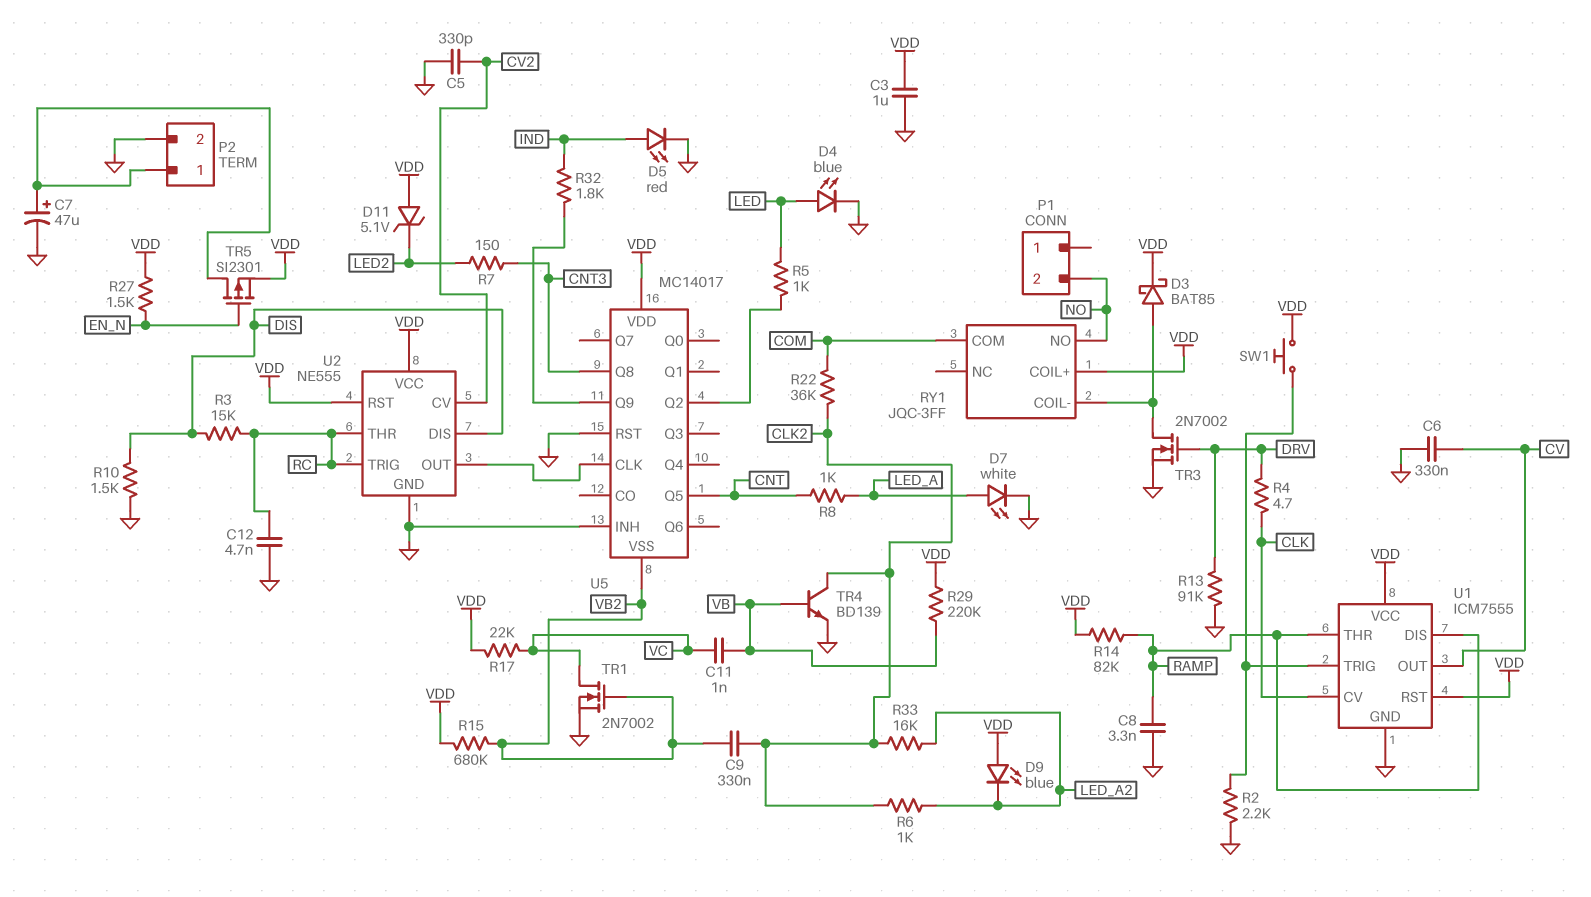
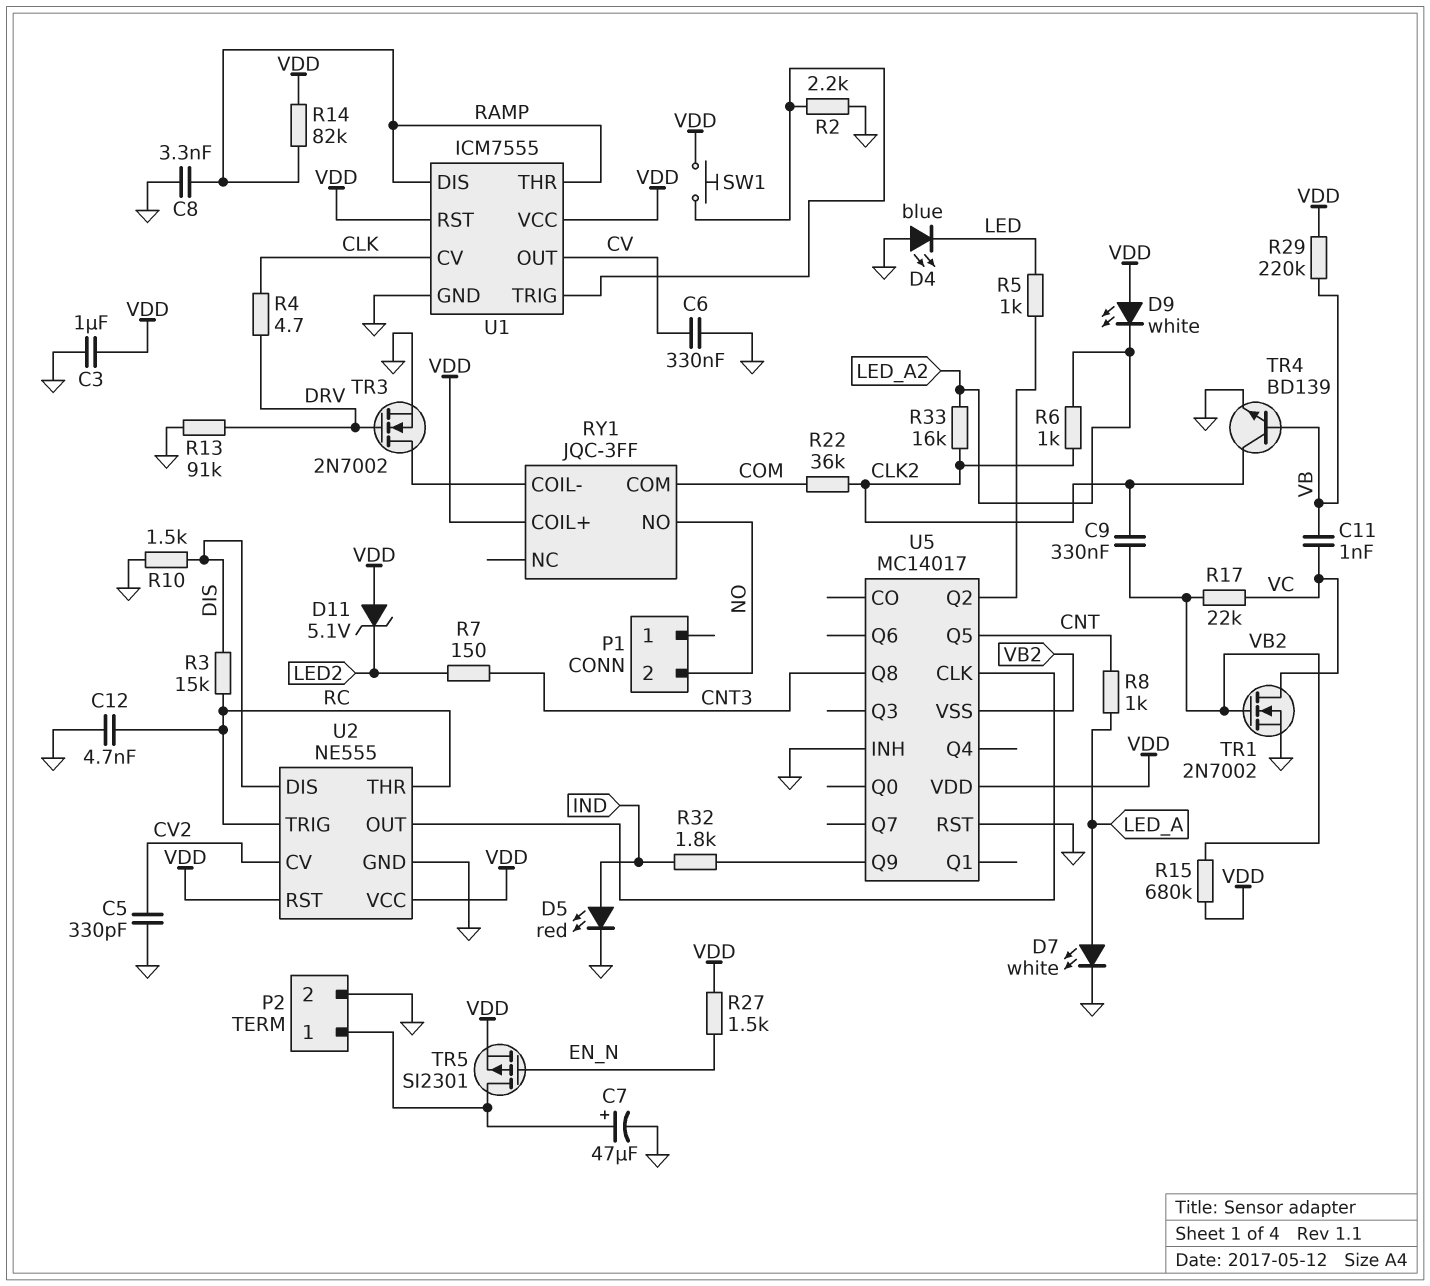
D3: schottky BAT85 (A RY1/COIL-, K VDD) -> none
D4: LED blue (A LED, K GND) -> LED blue (A GND, K LED)
D9: LED blue (A VDD, K LED_A2) -> LED white (A VDD, K LED_A2)
R17: 22k (VC, VDD) -> 22k (VB2, VC)

